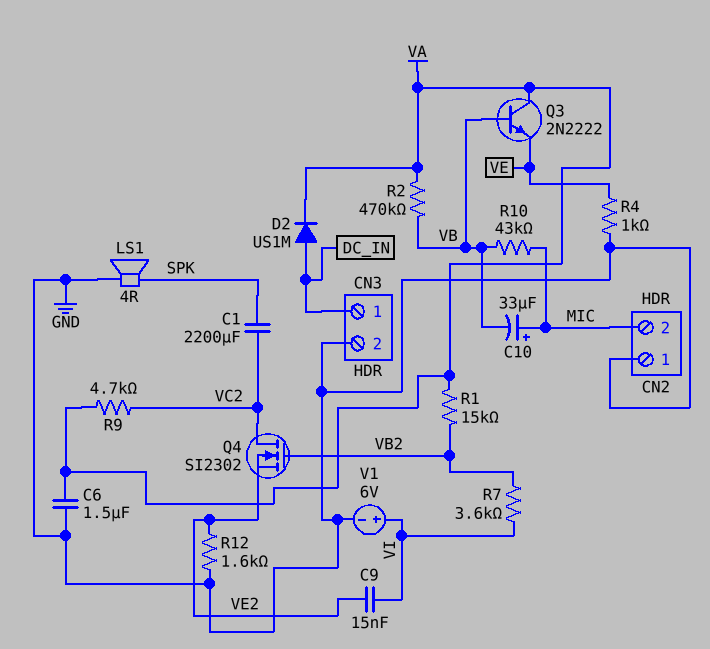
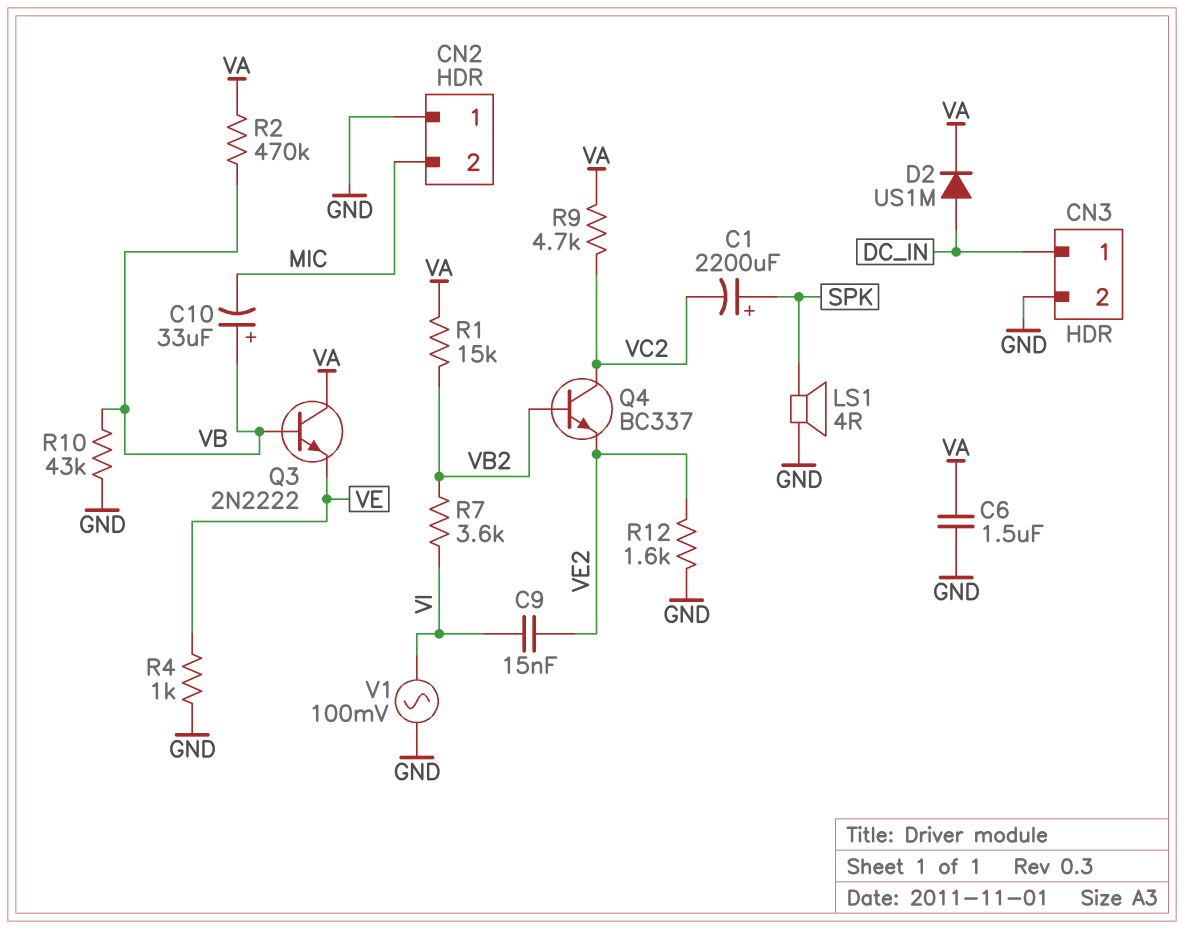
C1: 2200uF (SPK, VC2) -> 2200uF (plus SPK, minus VC2)
C10: 33uF (plus MIC, minus VB) -> 33uF (plus VB, minus MIC)
Q4: NMOS SI2302 (G VB2, D VC2, S VE2) -> NPN BC337 (B VB2, C VC2, E VE2)
R10: 43k (MIC, VB) -> 43k (GND, VB)
V1: 6V (plus VI, minus GND) -> AC 100mV (GND, VI)

